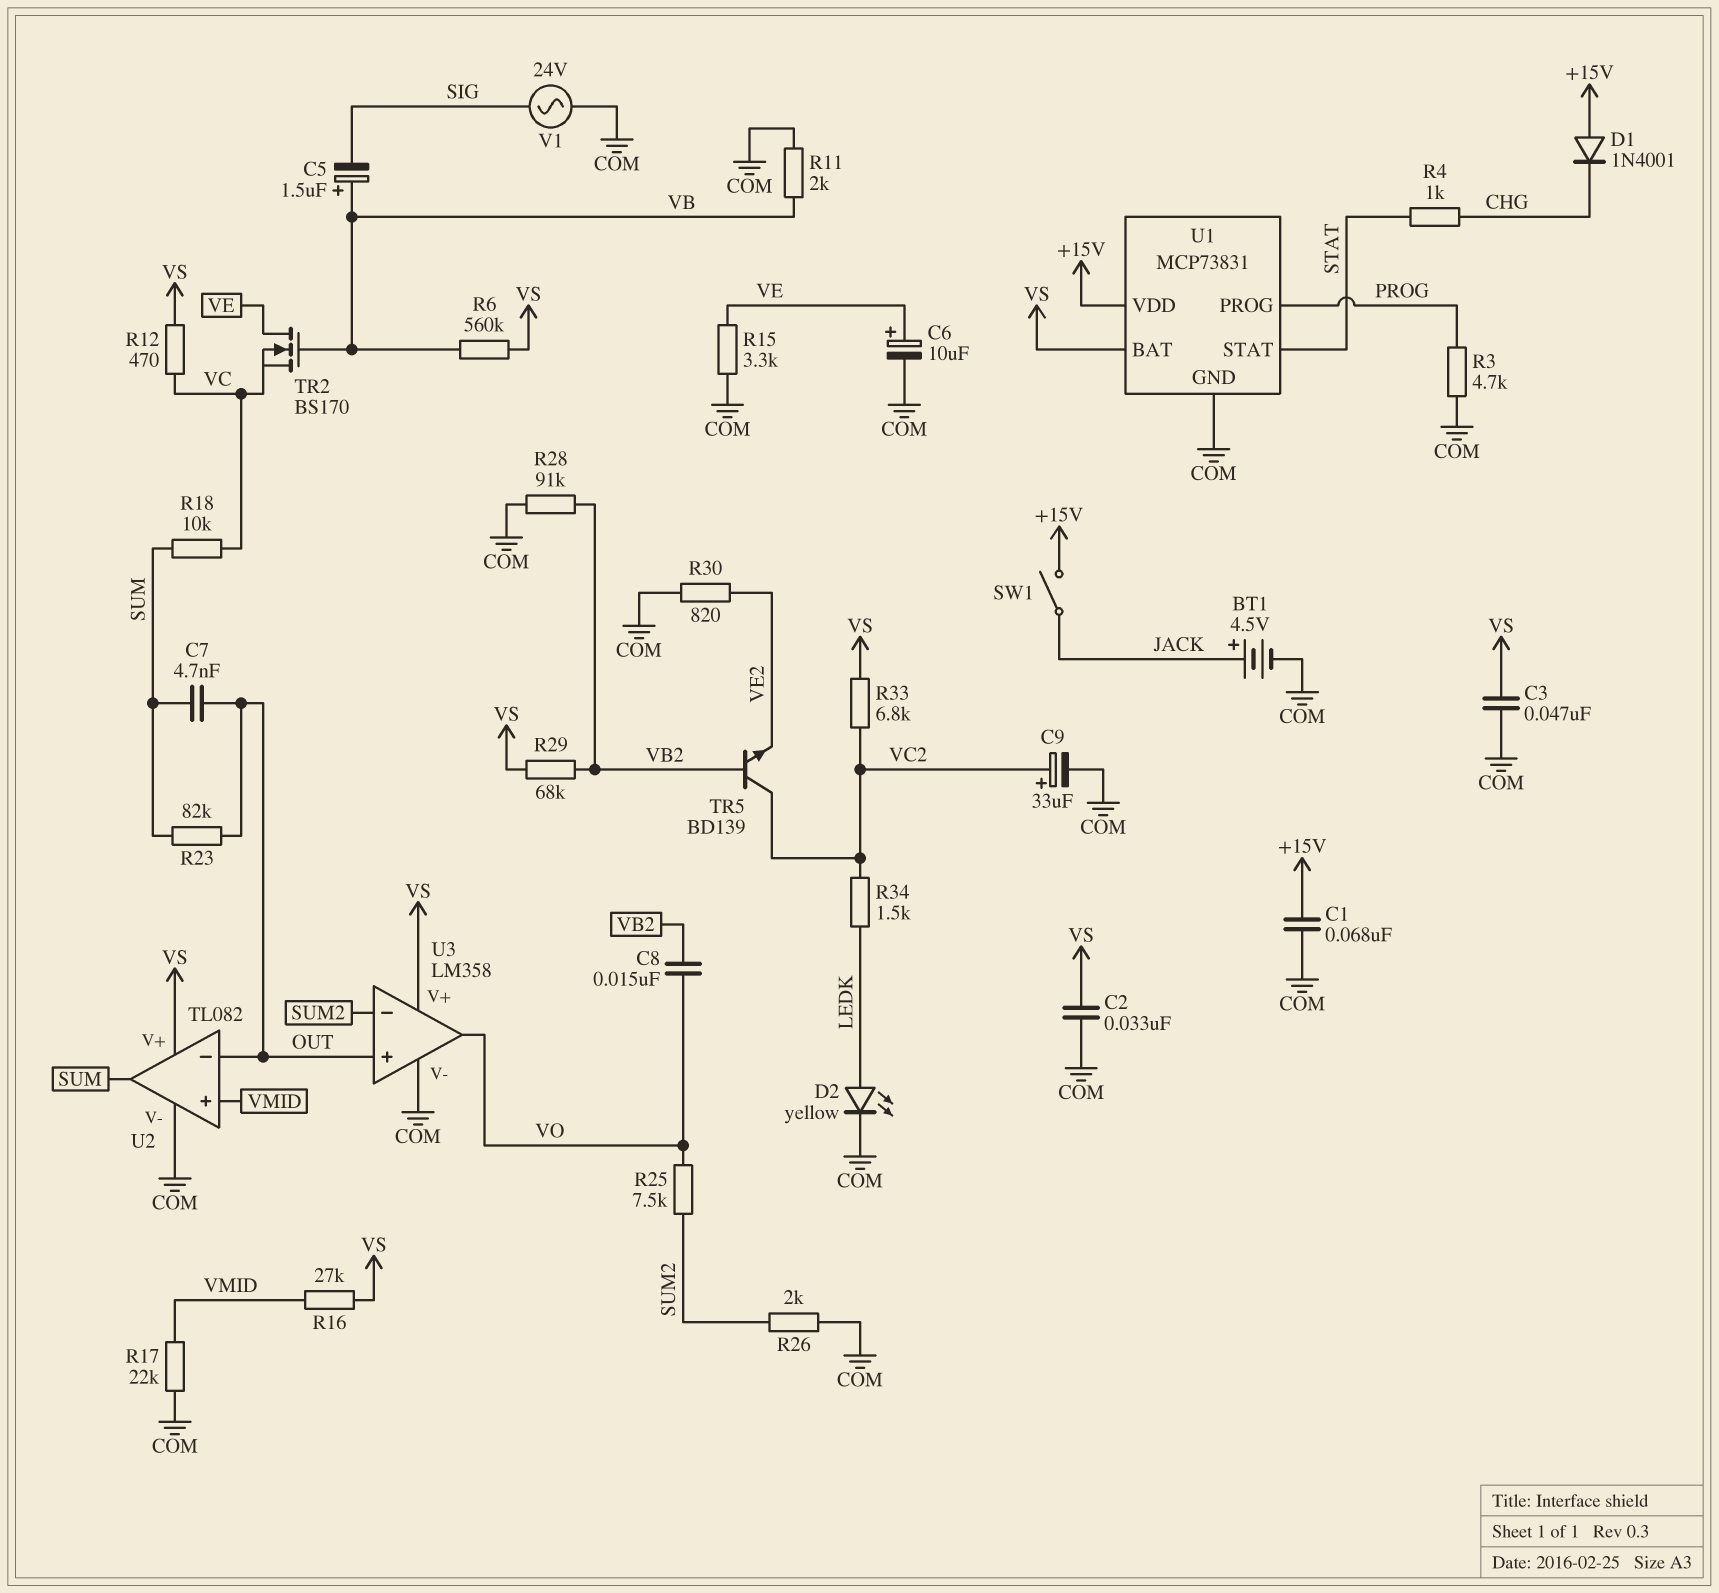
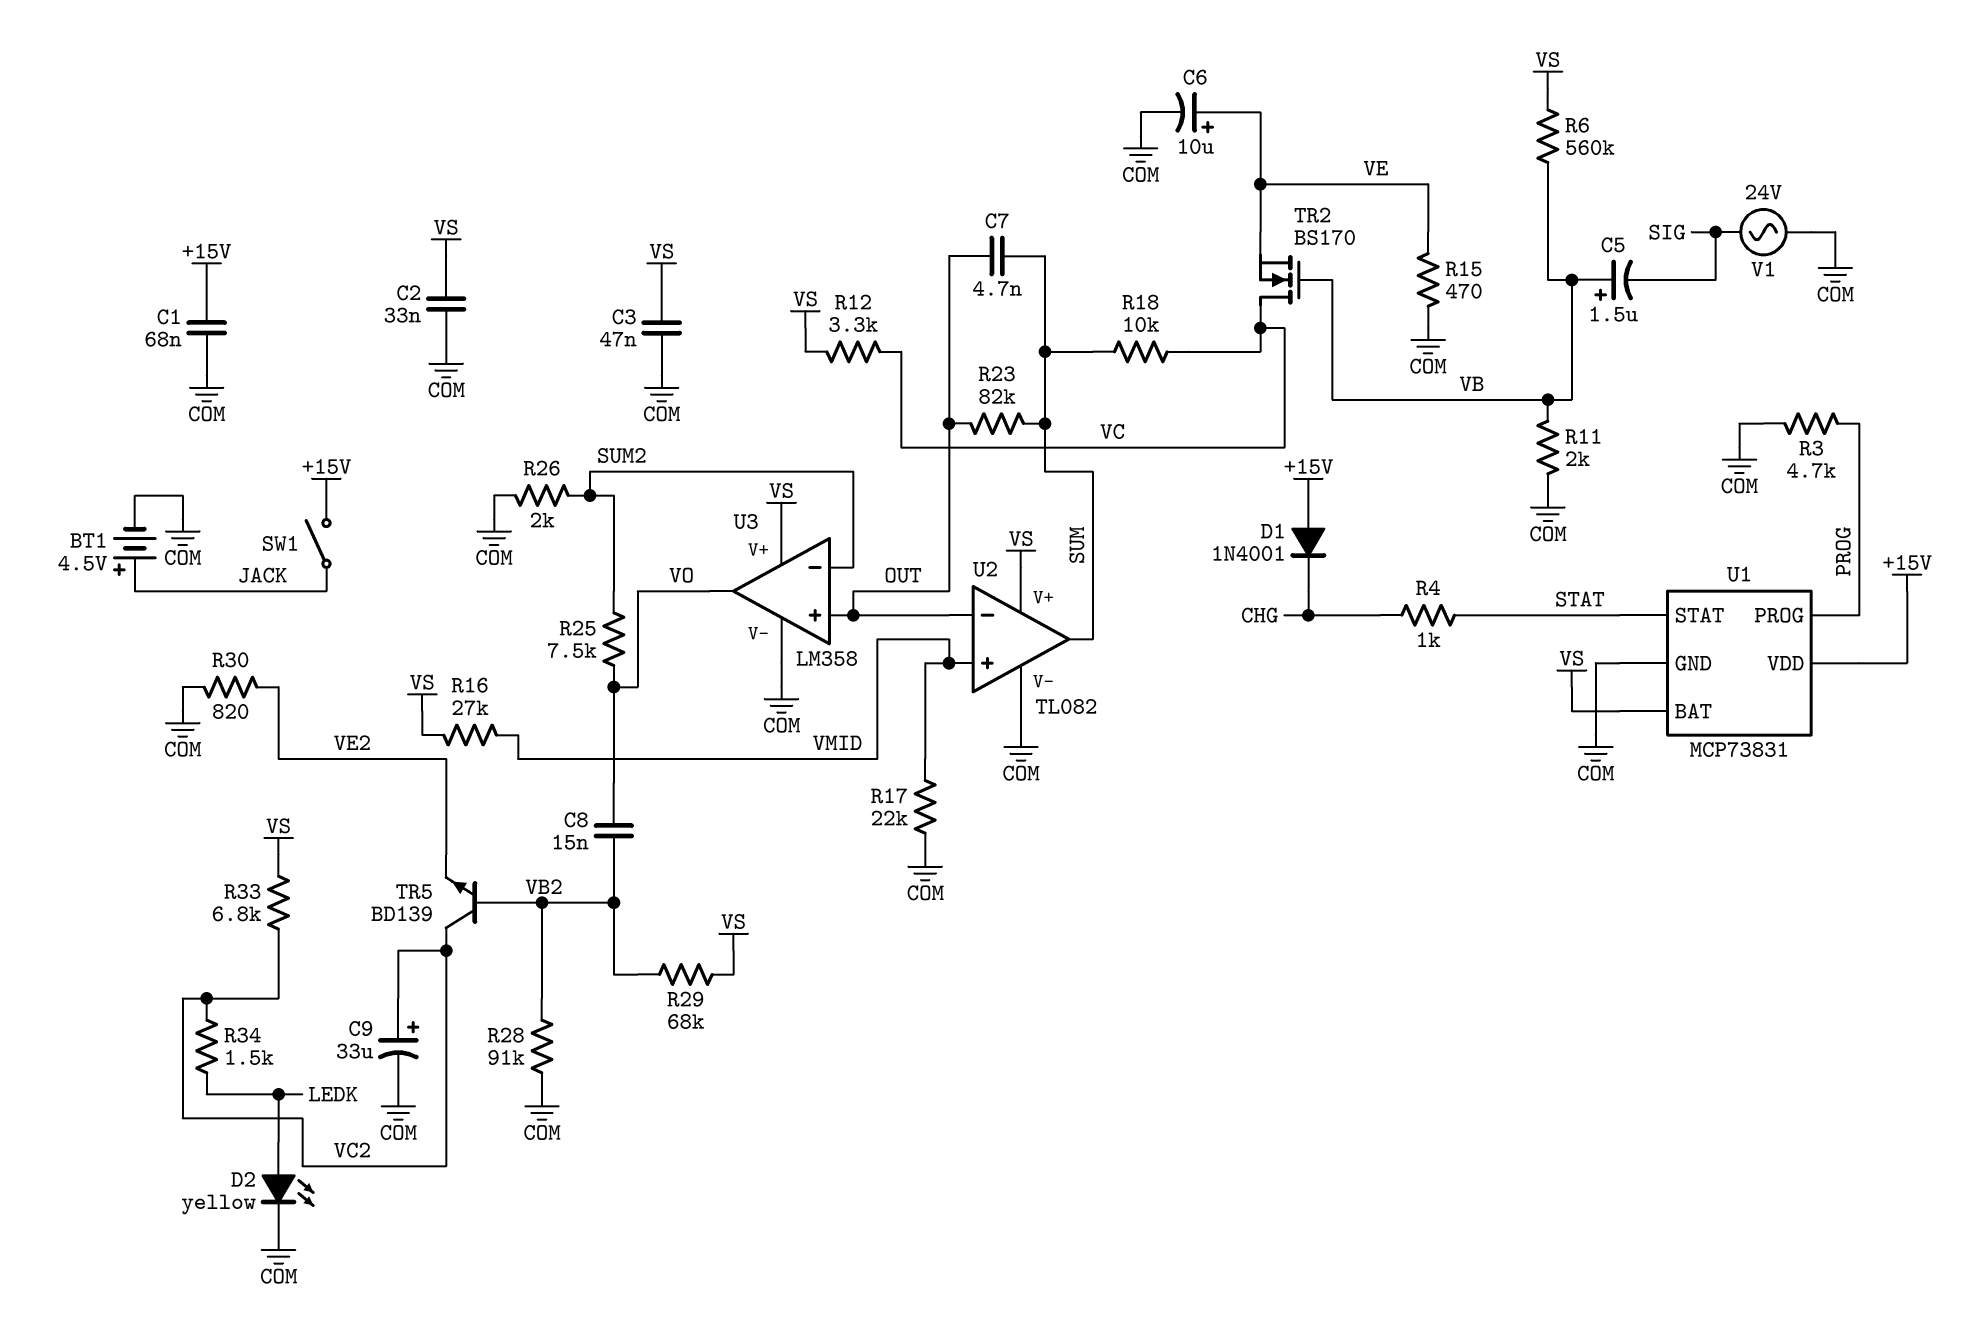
R12: 470 (VC, VS) -> 3.3k (VC, VS)
R15: 3.3k (COM, VE) -> 470 (COM, VE)
TR2: NMOS BS170 (G VB, D VE, S VC) -> NMOS BS170 (G VB, D VC, S VE)

